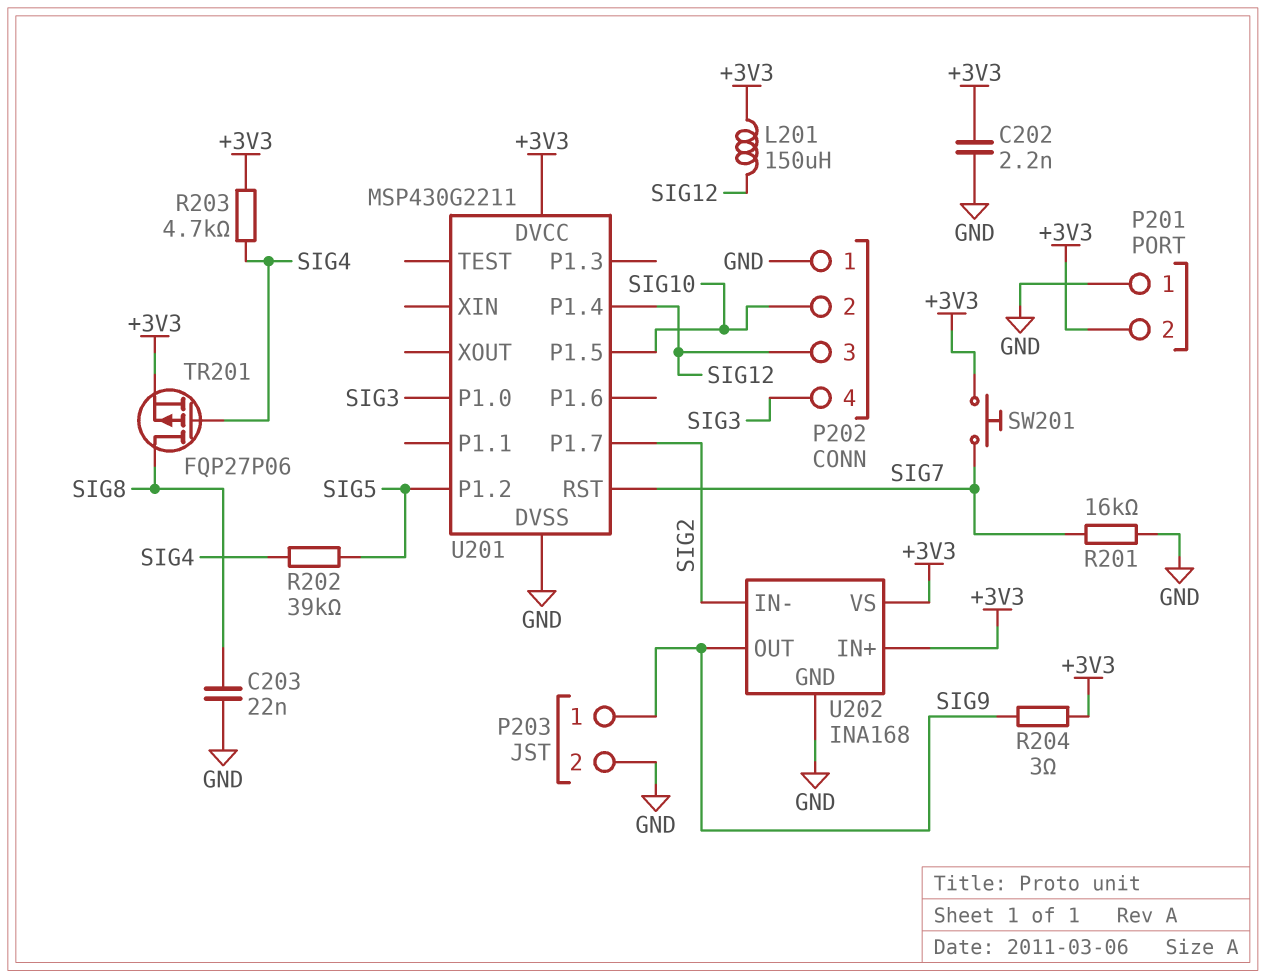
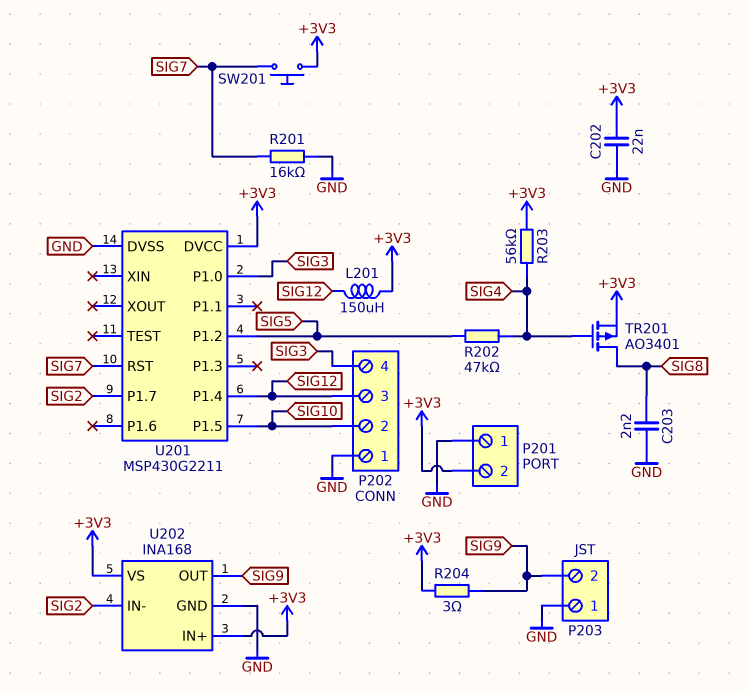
C202: 2.2nF (+3V3, GND) -> 22nF (+3V3, GND)
C203: 22nF (GND, SIG8) -> 2.2nF (GND, SIG8)
P203 pin 1: SIG9 -> GND
P203 pin 2: GND -> SIG9
R202: 39k (SIG4, SIG5) -> 47k (SIG4, SIG5)
R203: 4.7k (+3V3, SIG4) -> 56k (+3V3, SIG4)
TR201: PMOS FQP27P06 (G SIG4, D SIG8, S +3V3) -> PMOS AO3401 (G SIG4, D SIG8, S +3V3)

